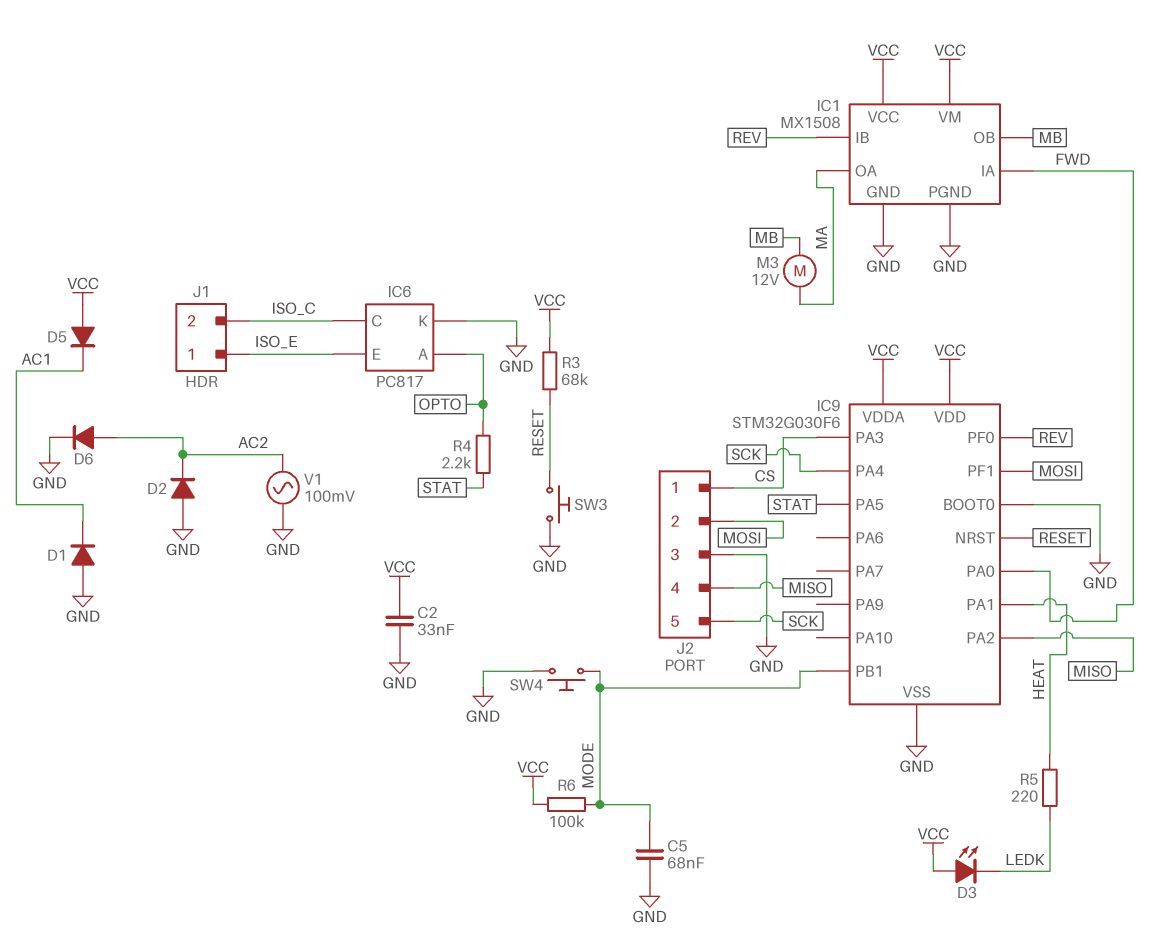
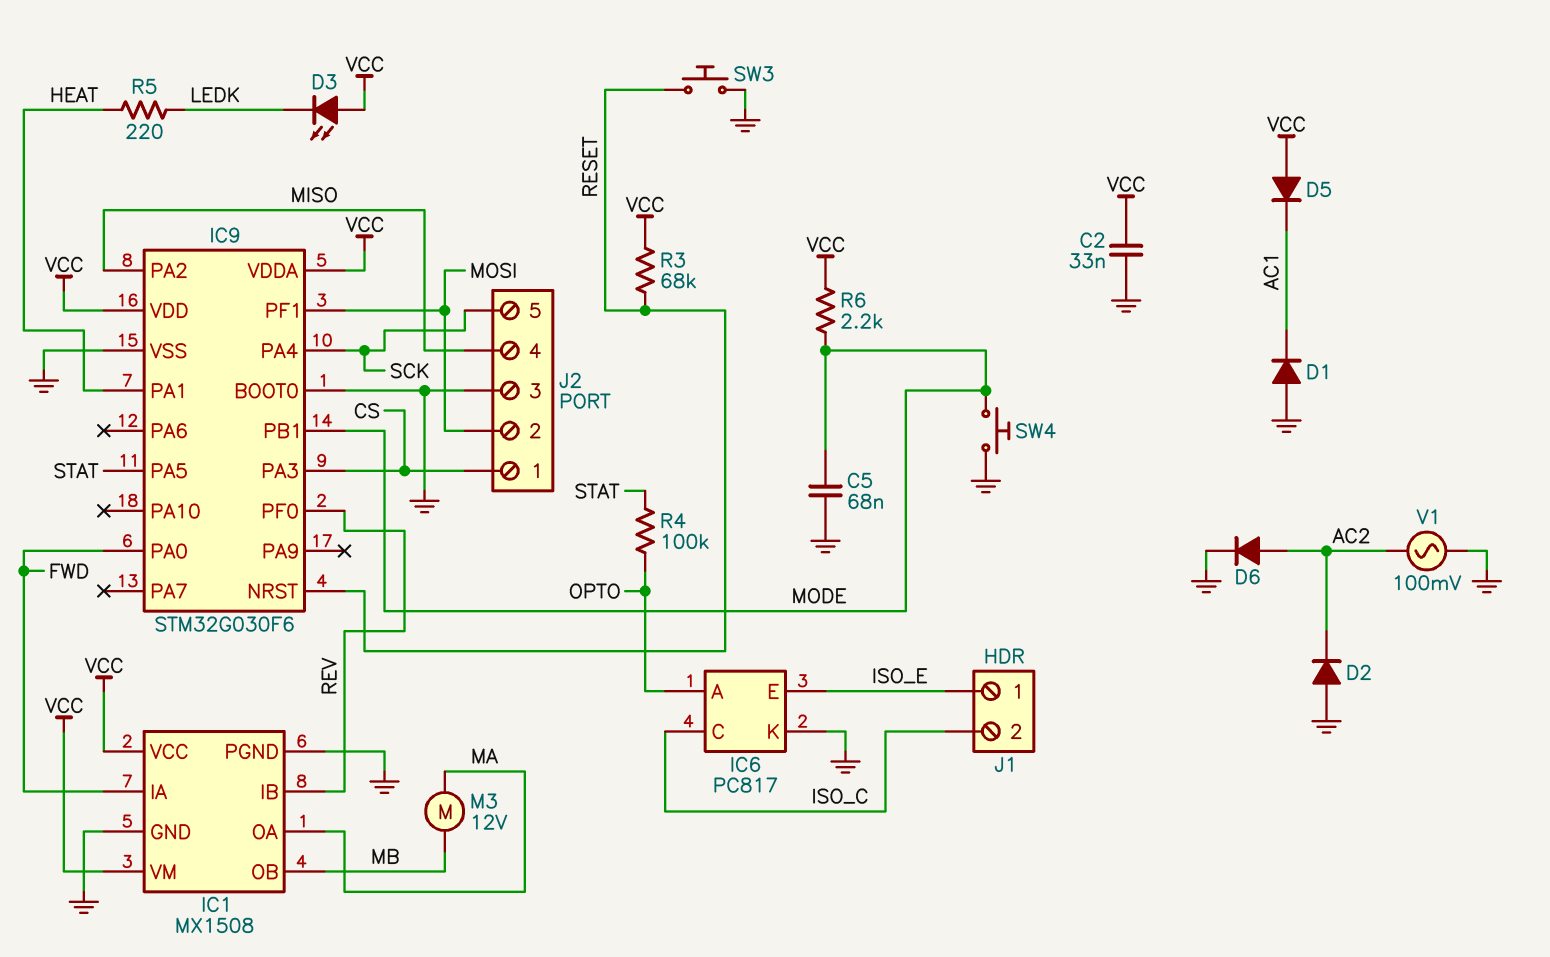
R4: 2.2k (OPTO, STAT) -> 100k (OPTO, STAT)
R6: 100k (MODE, VCC) -> 2.2k (MODE, VCC)

